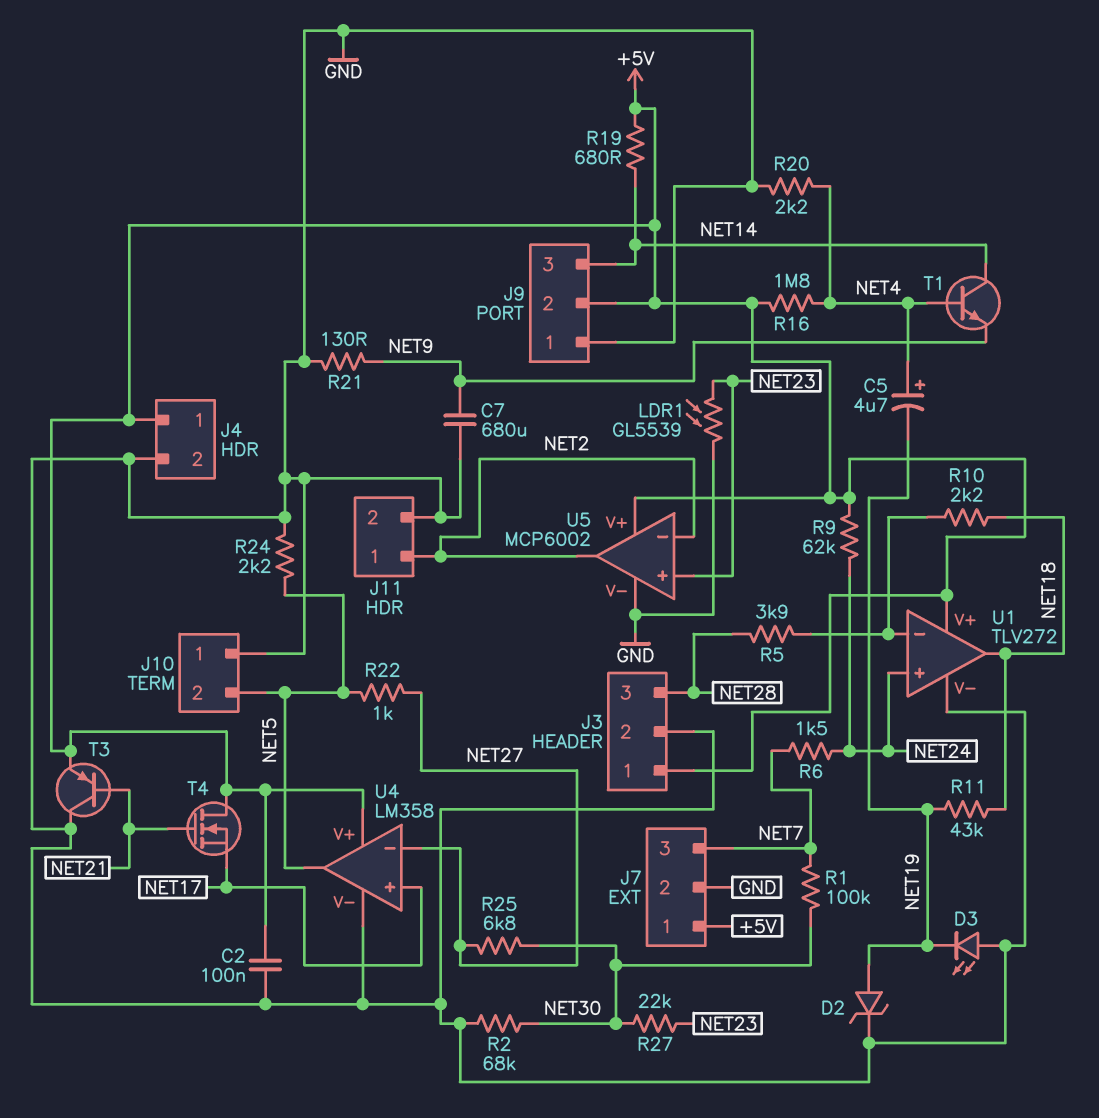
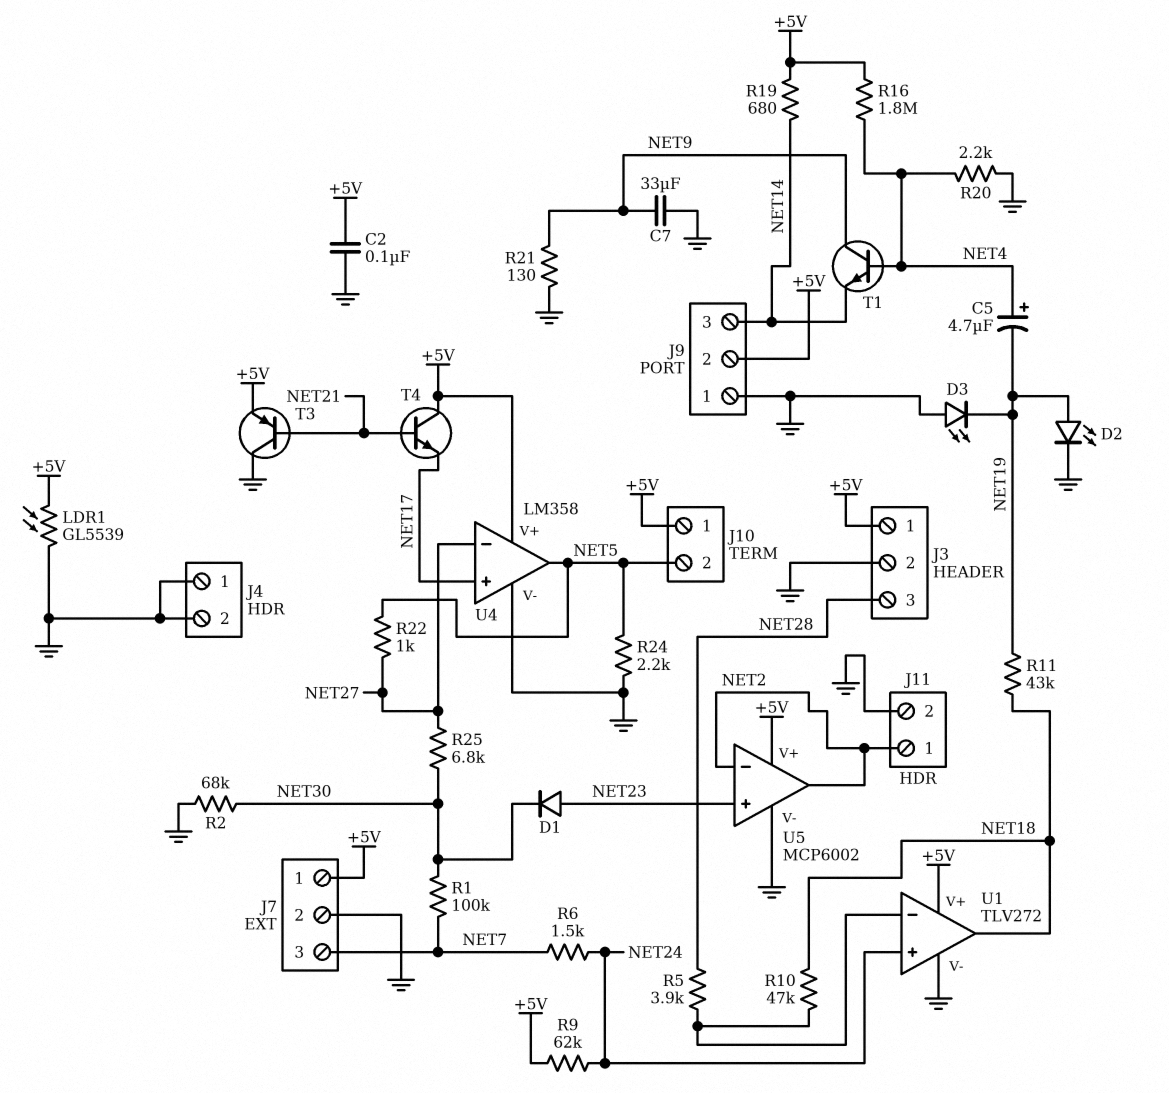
C7: 680uF (GND, NET9) -> 33uF (GND, NET9)
D1: none -> diode (A NET23, K NET30)
D2: zener (A NET19, K GND) -> LED (A NET19, K GND)
J4 pin 1: +5V -> GND
J10 pin 1: GND -> +5V
LDR1: GL5539 (GND, NET23) -> GL5539 (+5V, GND)
R10: 2.2k (NET18, U1/in-) -> 47k (NET18, U1/in-)
R27: 22k (NET23, NET30) -> none
T1: NPN (B NET4, C NET14, E NET9) -> NPN (B NET4, C NET9, E NET14)
T4: NMOS (G NET21, D +5V, S NET17) -> NPN (B NET21, C +5V, E NET17)

